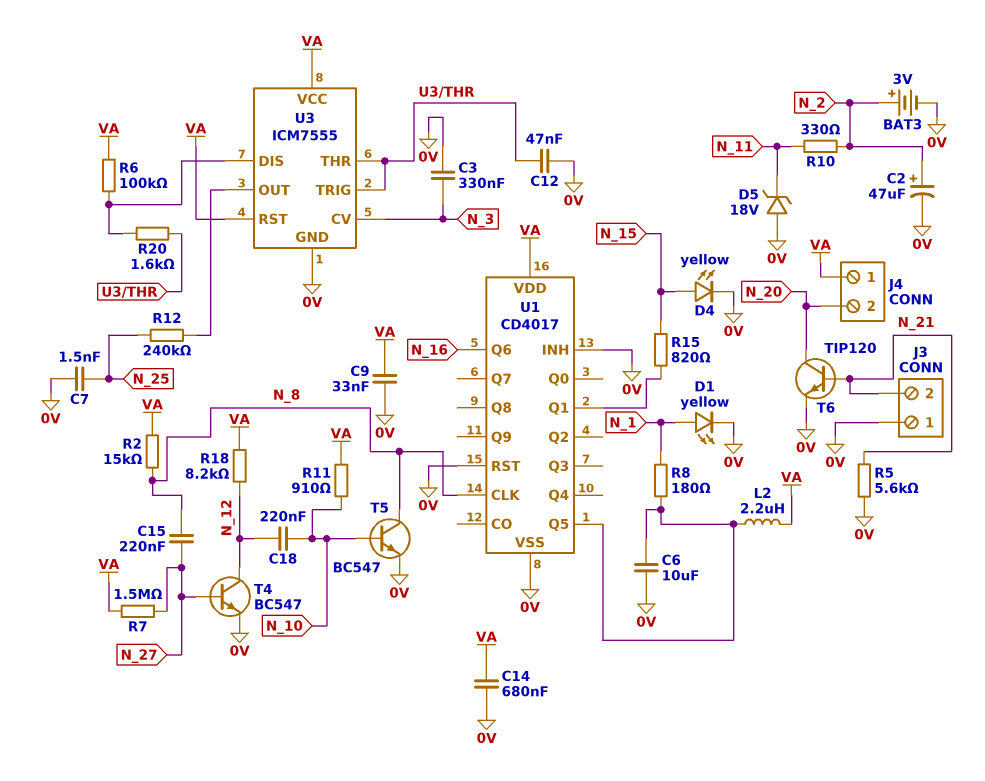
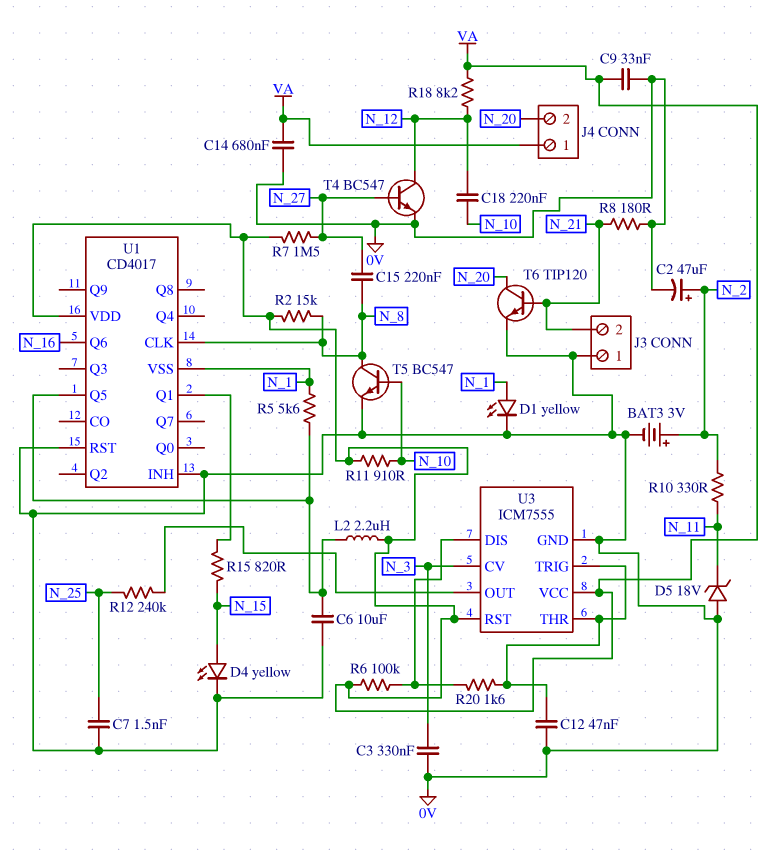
R5: 5.6k (0V, N_21) -> 5.6k (N_1, U1/Q5)
R8: 180 (N_1, U1/Q5) -> 180 (0V, N_21)
U1 pin VSS: 0V -> N_1

